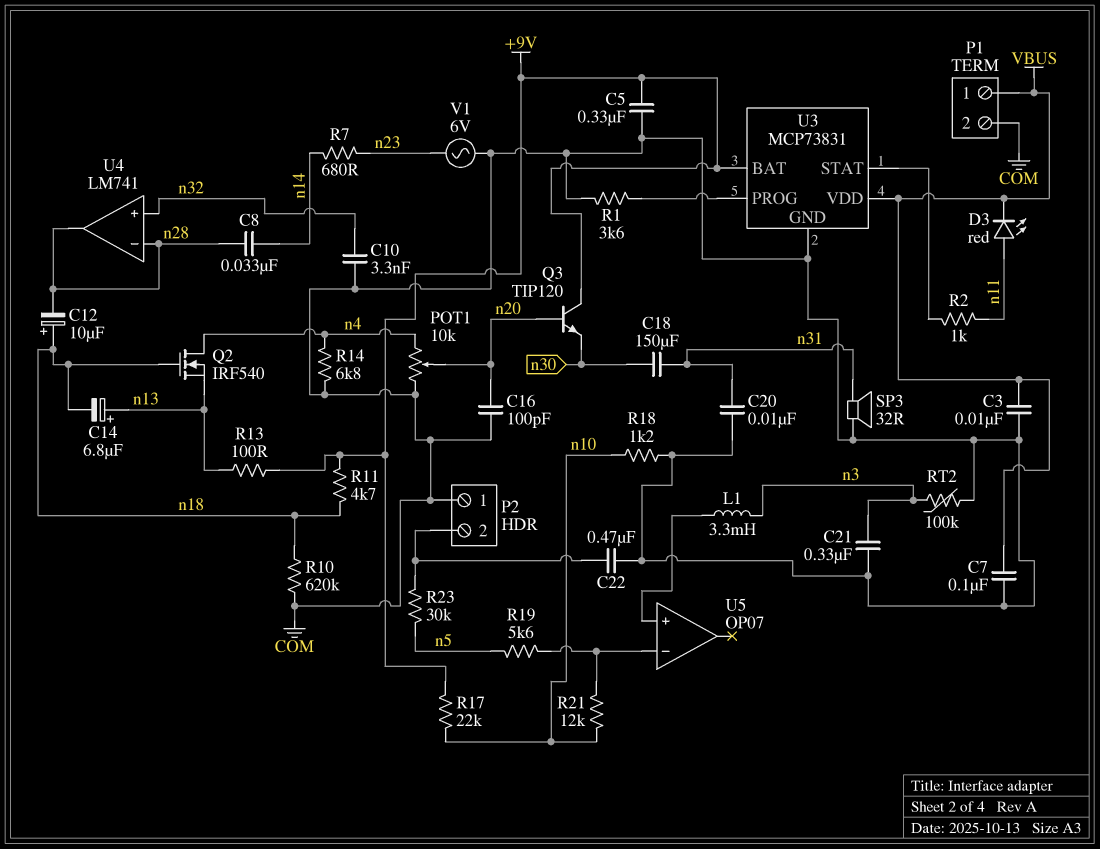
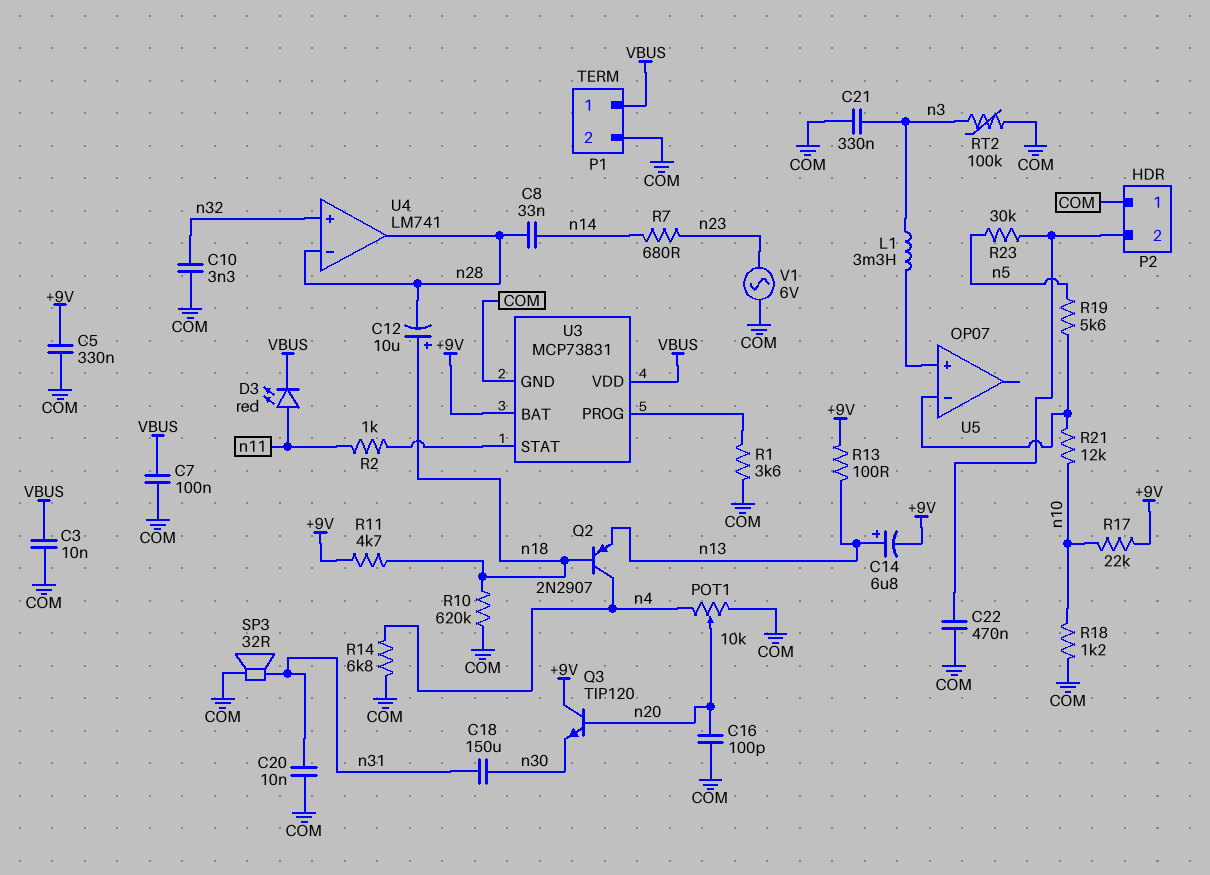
C14: 6.8uF (plus n13, minus n18) -> 6.8uF (plus n13, minus +9V)
Q2: NMOS IRF540 (G n18, D n4, S n13) -> PNP 2N2907 (B n18, C n4, E n13)

